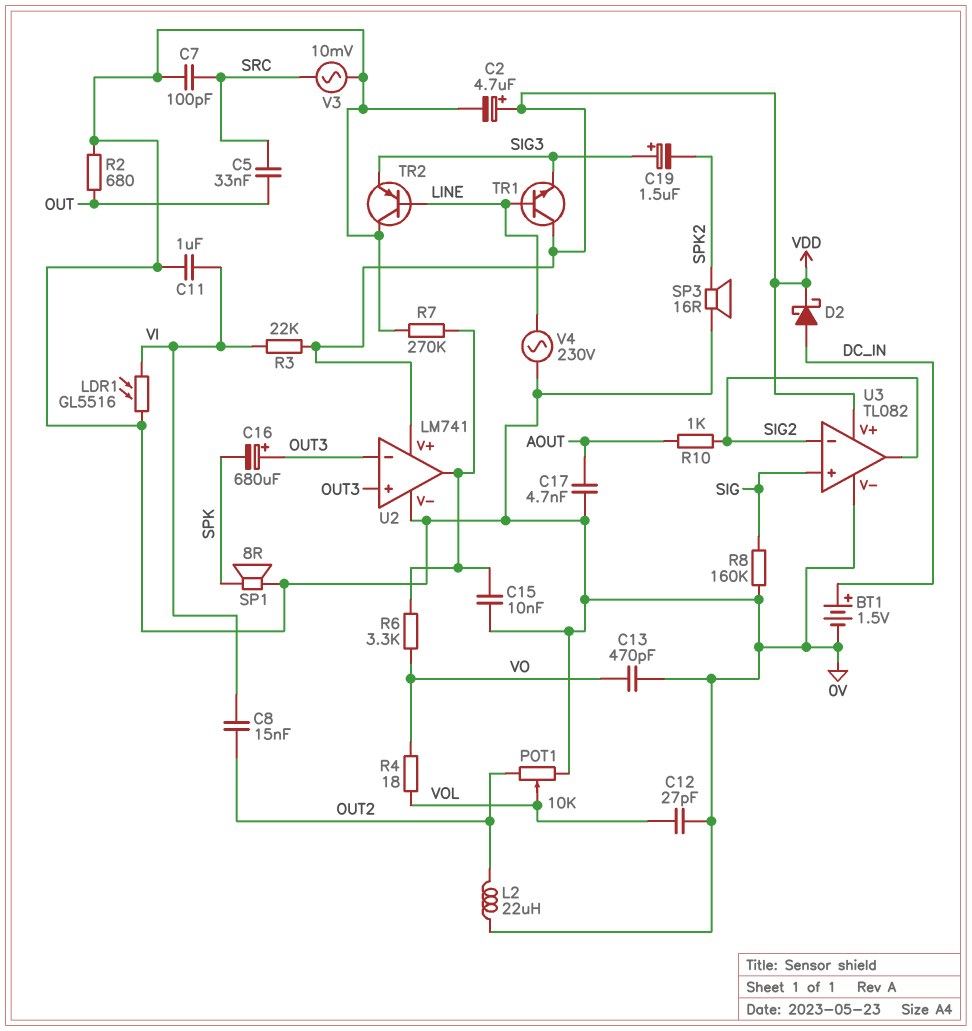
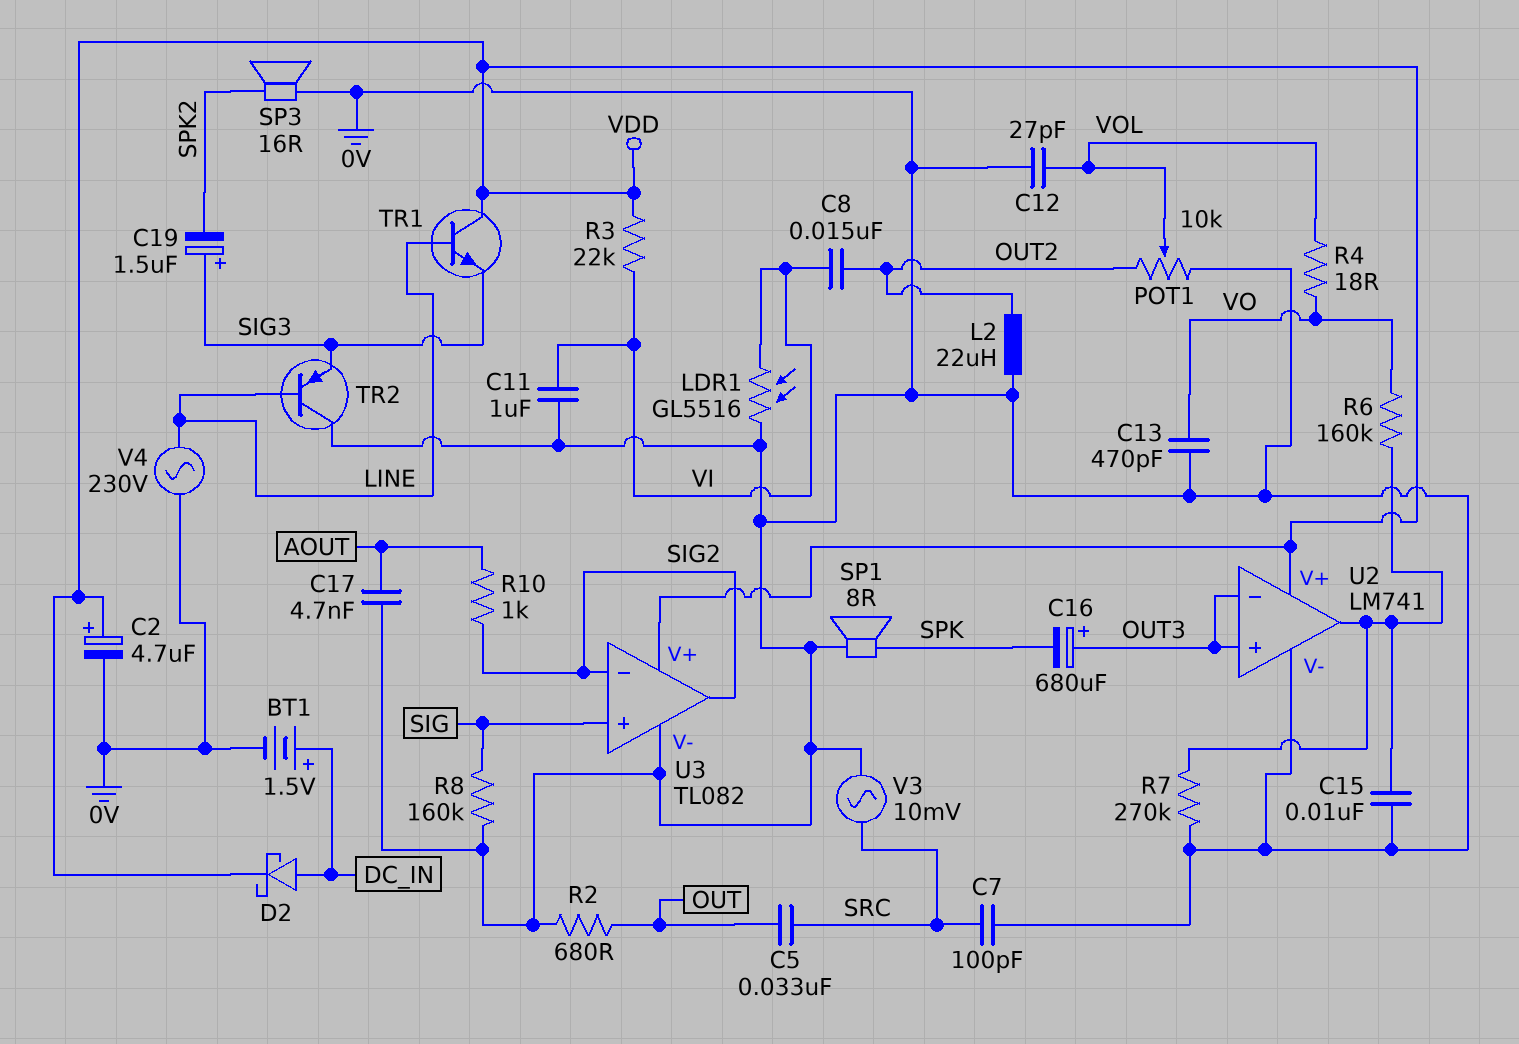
R6: 3.3k (U2/out, VO) -> 160k (U2/out, VO)

